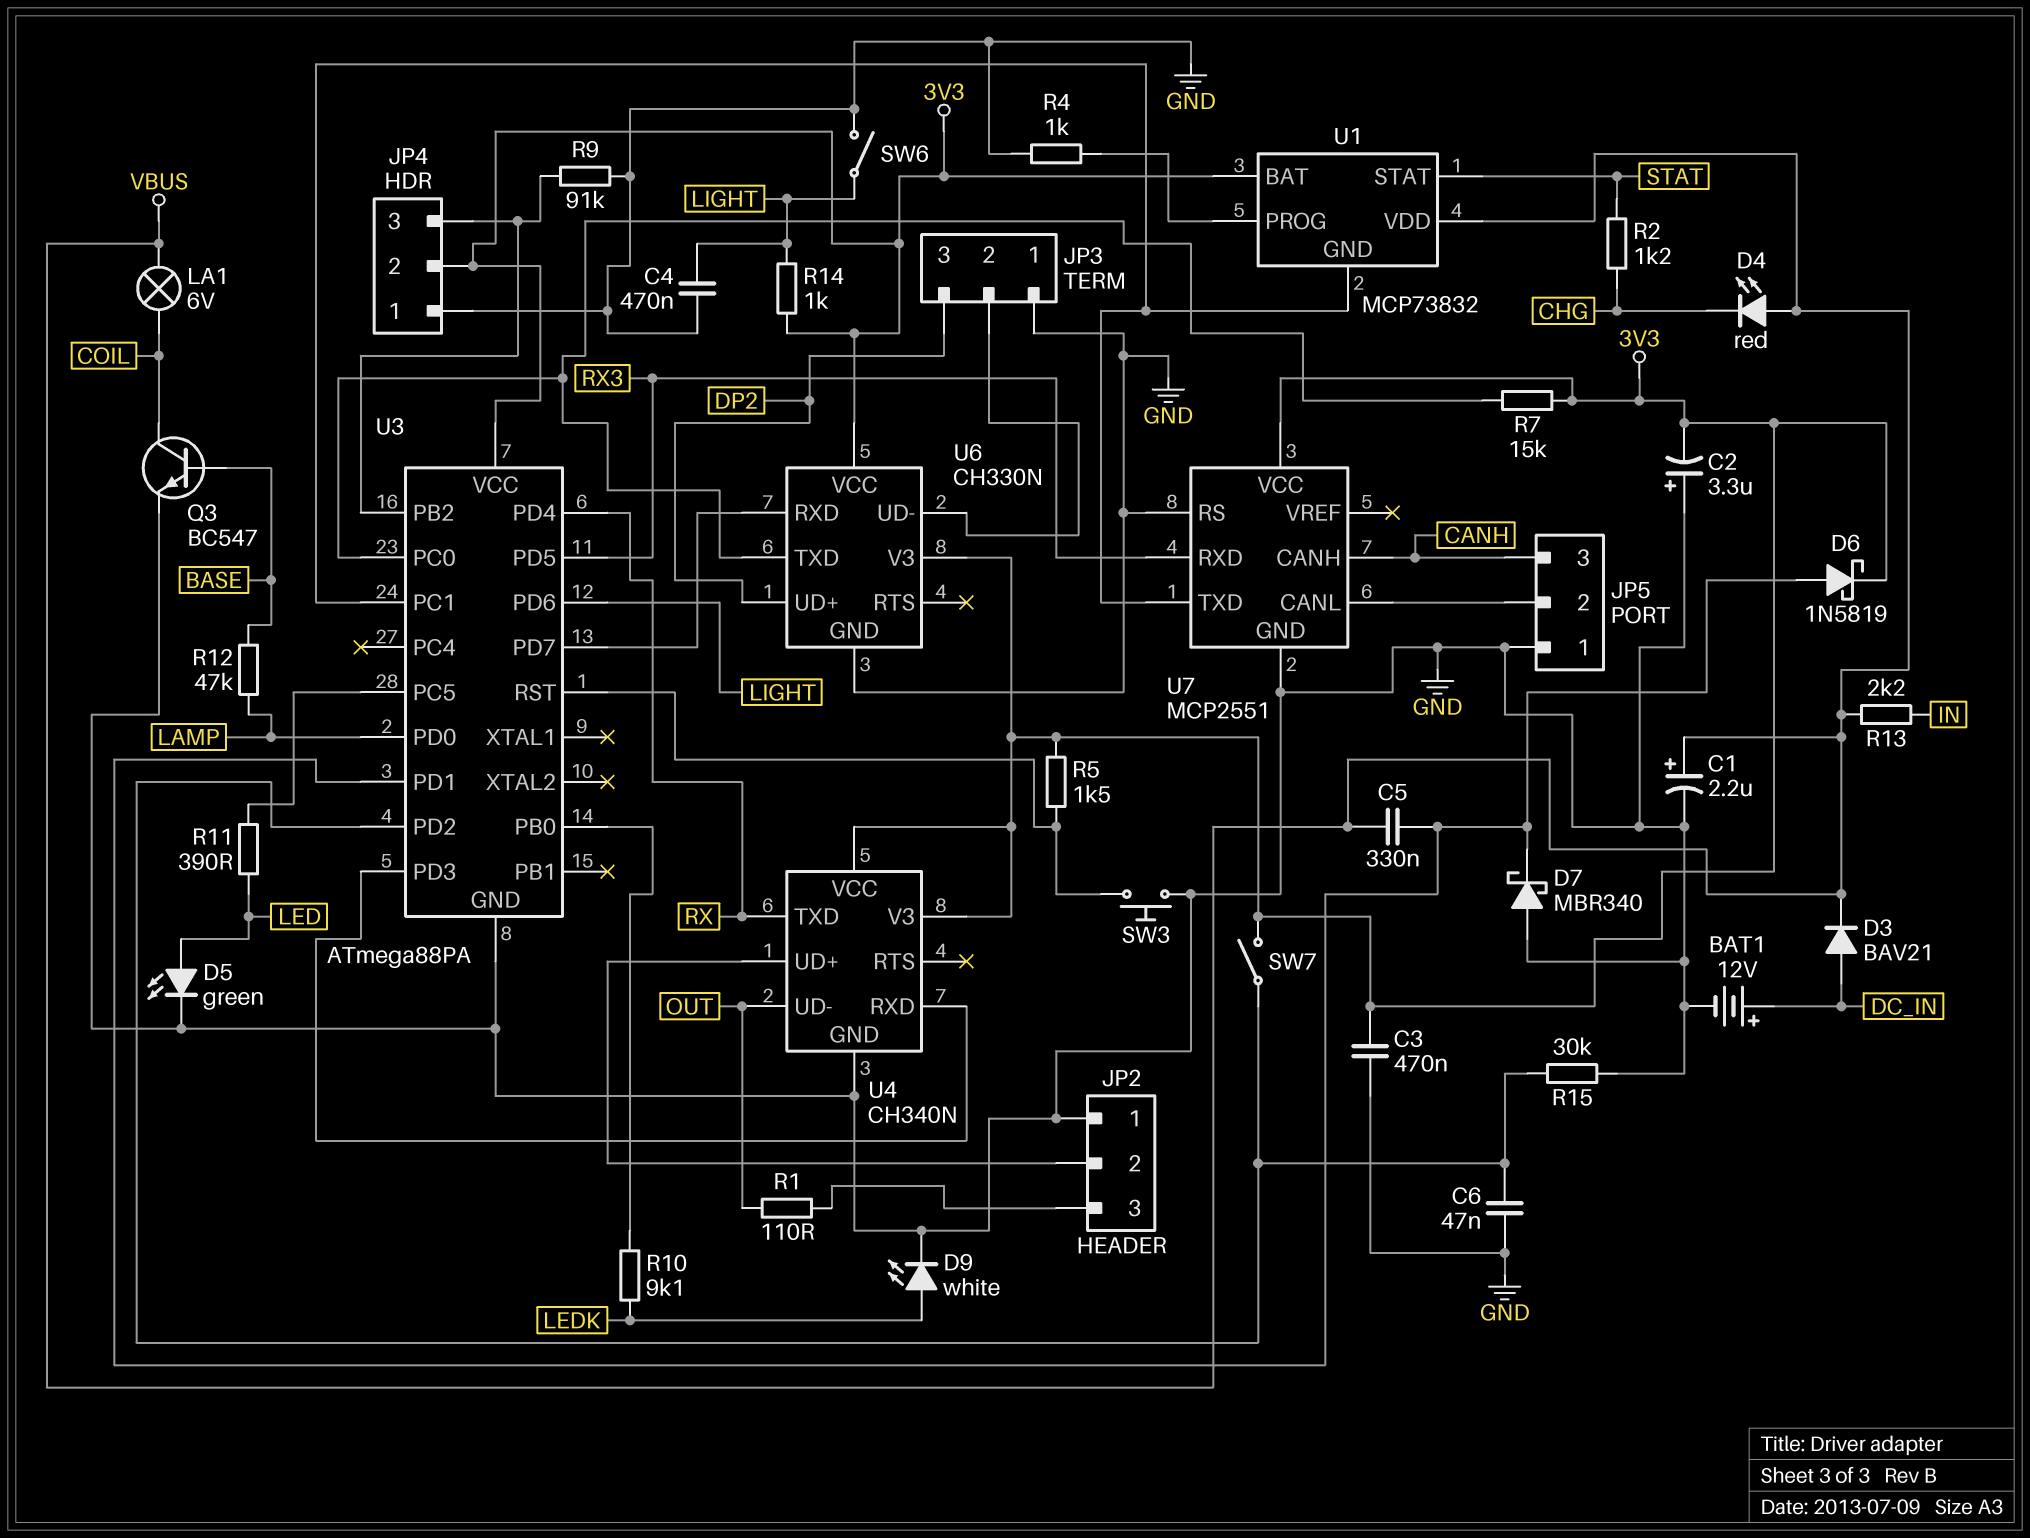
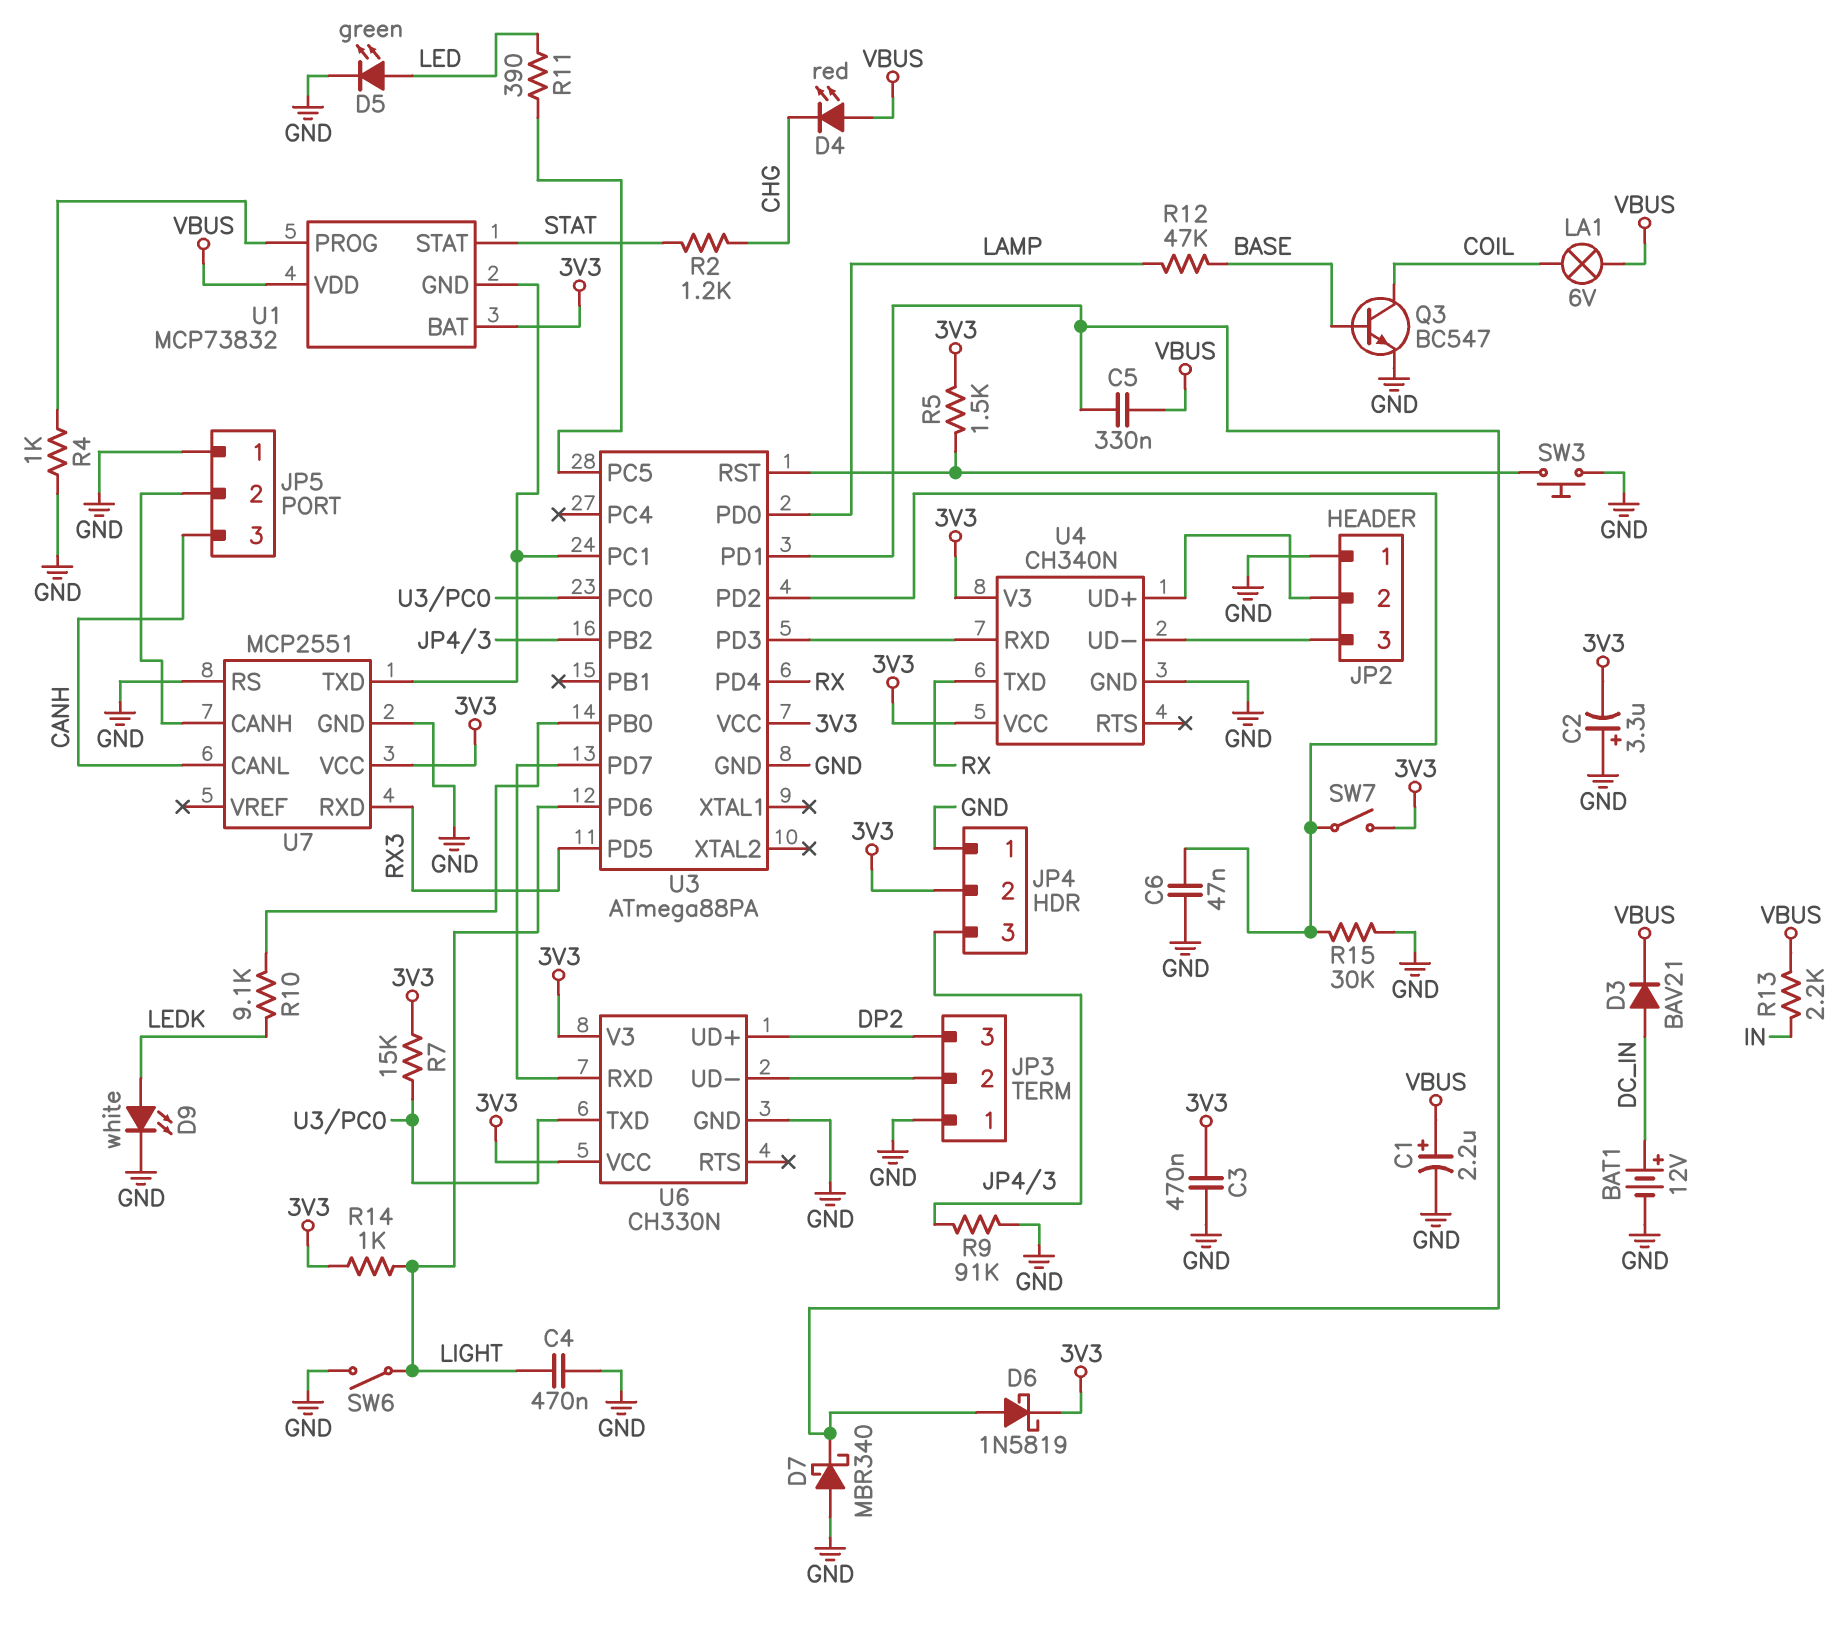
R1: 110 (JP2/3, OUT) -> none
U4 pin UD-: OUT -> JP2/3
U7 pin CANH: CANH -> JP5/2
U7 pin CANL: JP5/2 -> CANH

